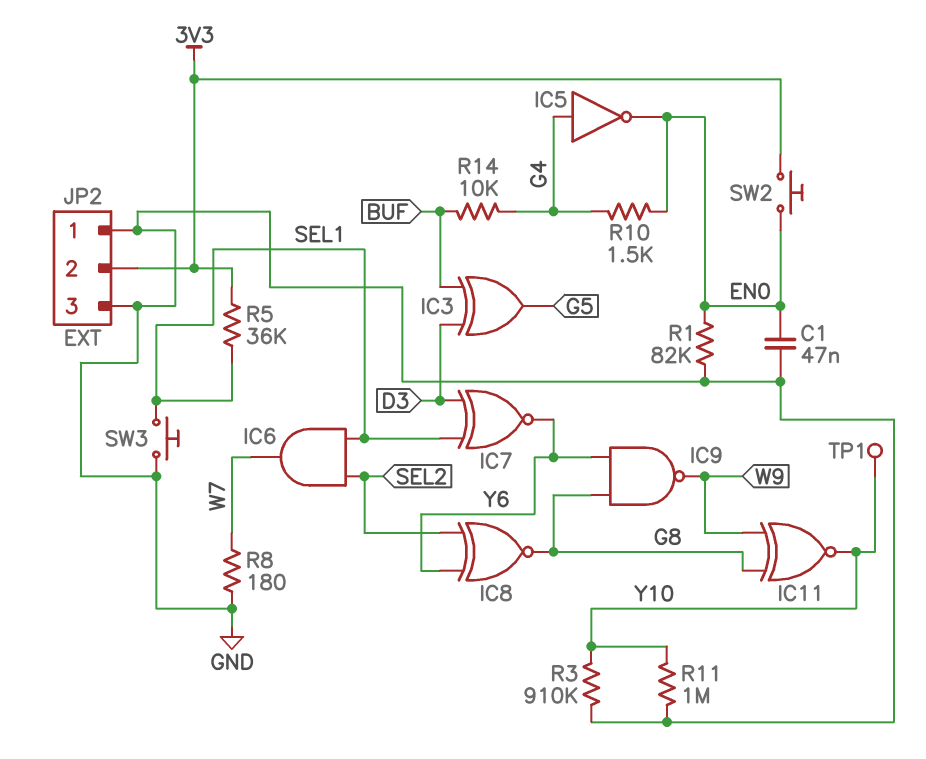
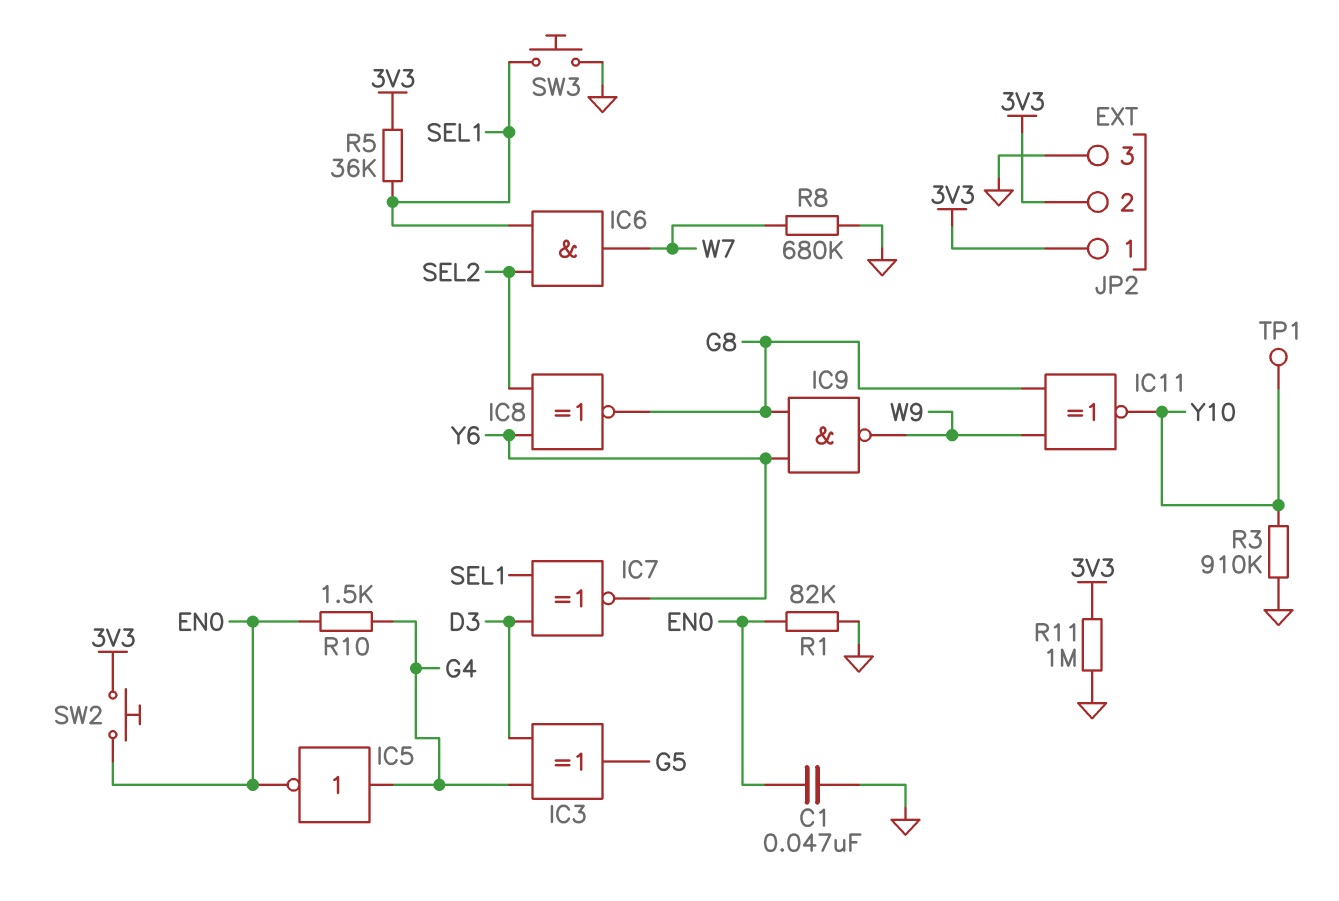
IC3: XOR (in BUF, in D3, out G5) -> XOR (in D3, in G4, out G5)
JP2 pin 1: GND -> 3V3
R8: 180 (GND, W7) -> 680k (GND, W7)
R11: 1M (GND, Y10) -> 1M (3V3, GND)
R14: 10k (BUF, G4) -> none

